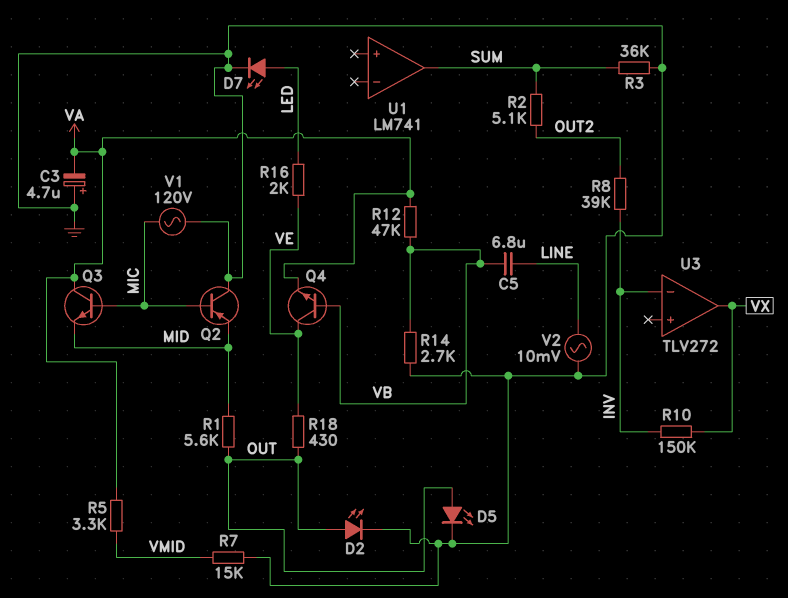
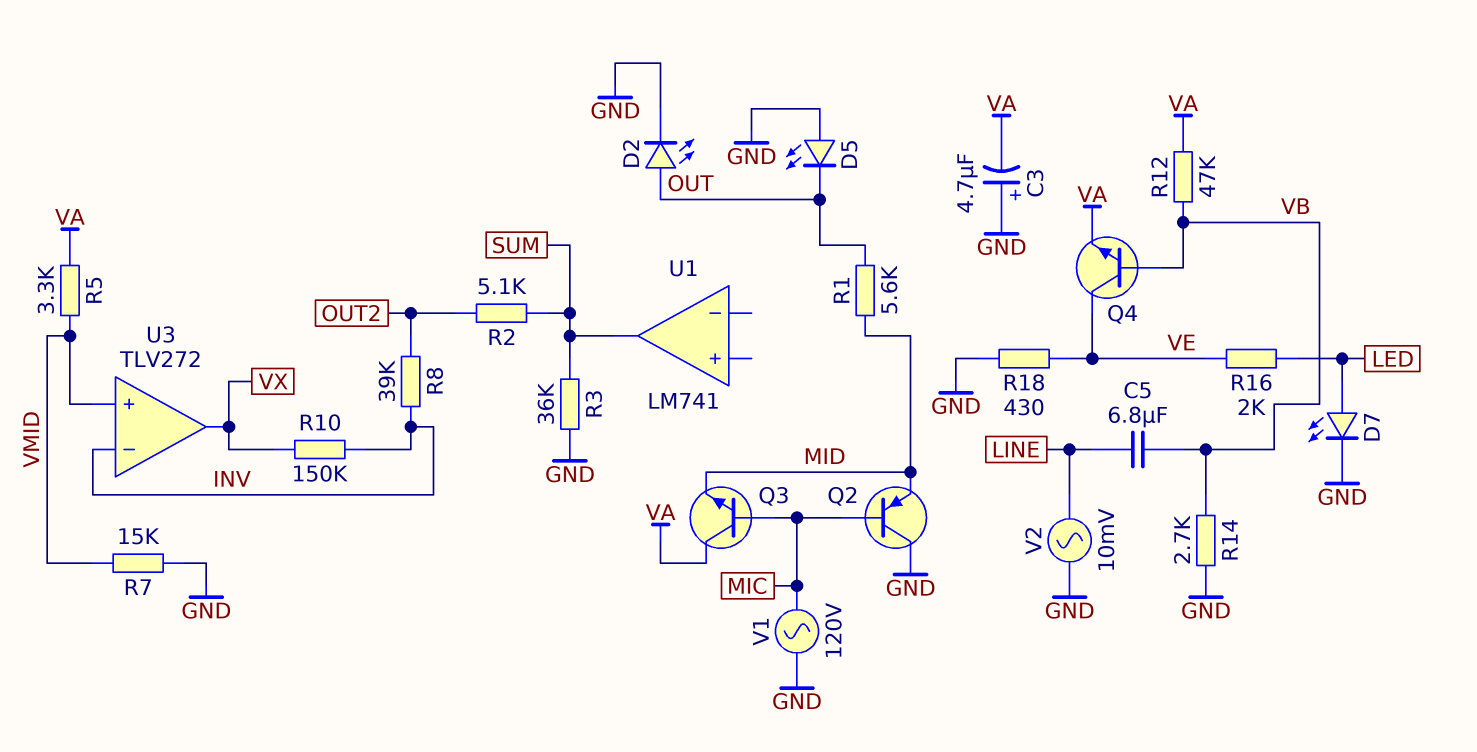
D5: LED (A OUT, K GND) -> LED (A GND, K OUT)
R18: 430 (OUT, VE) -> 430 (GND, VE)
U3 pin in+: none -> VMID

